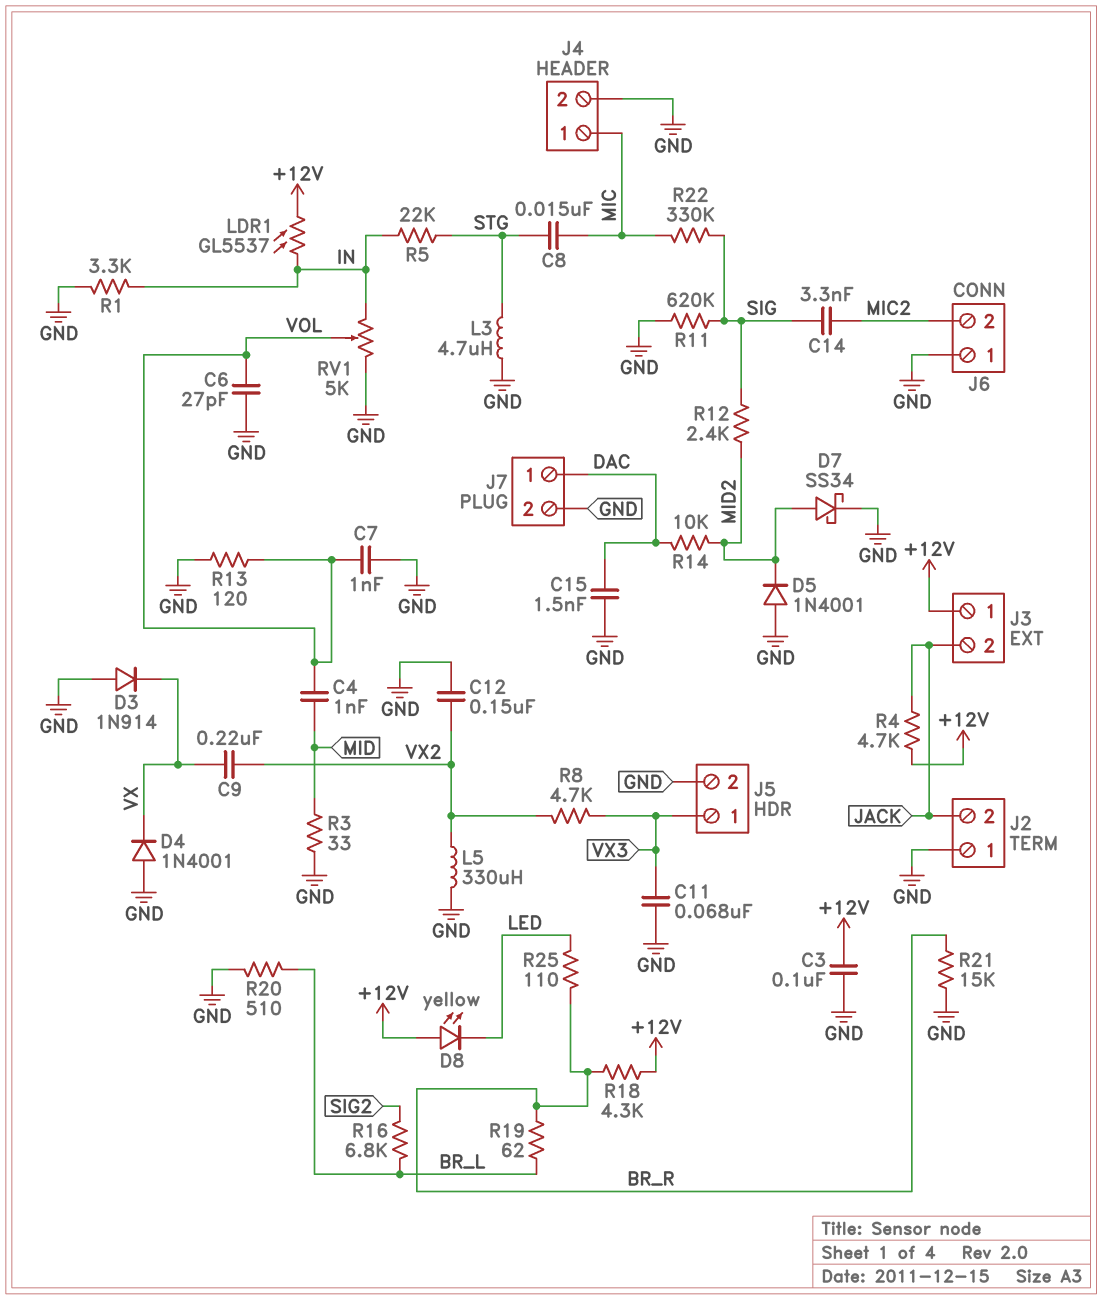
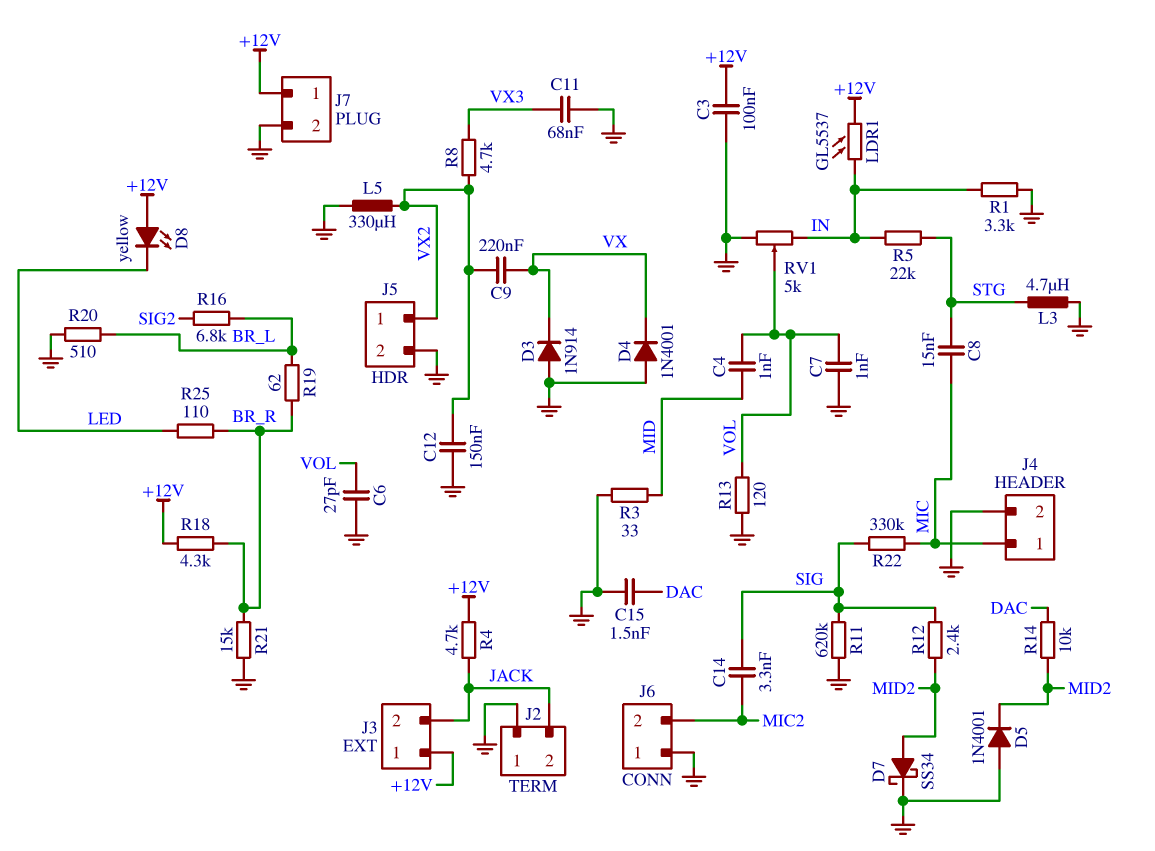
J5 pin 1: VX3 -> VX2
J7 pin 1: DAC -> +12V

